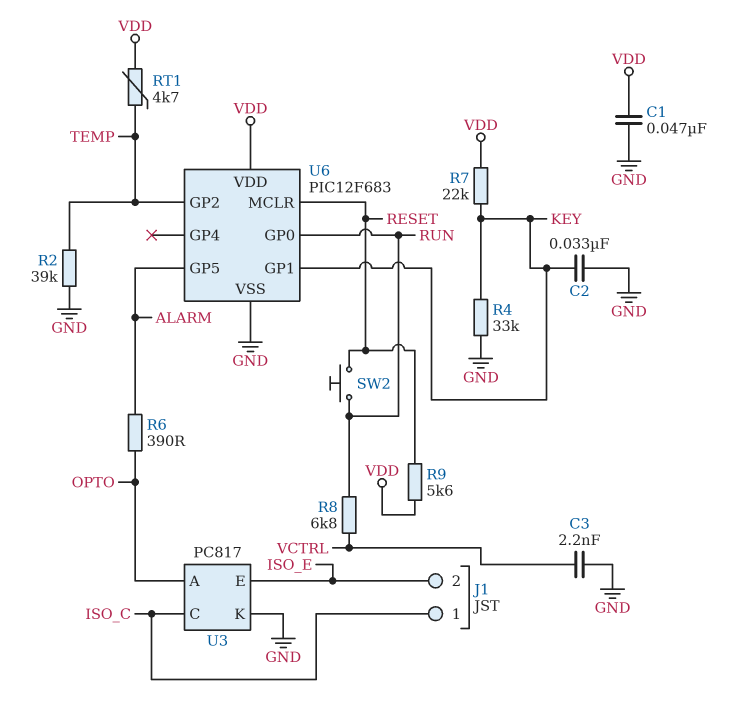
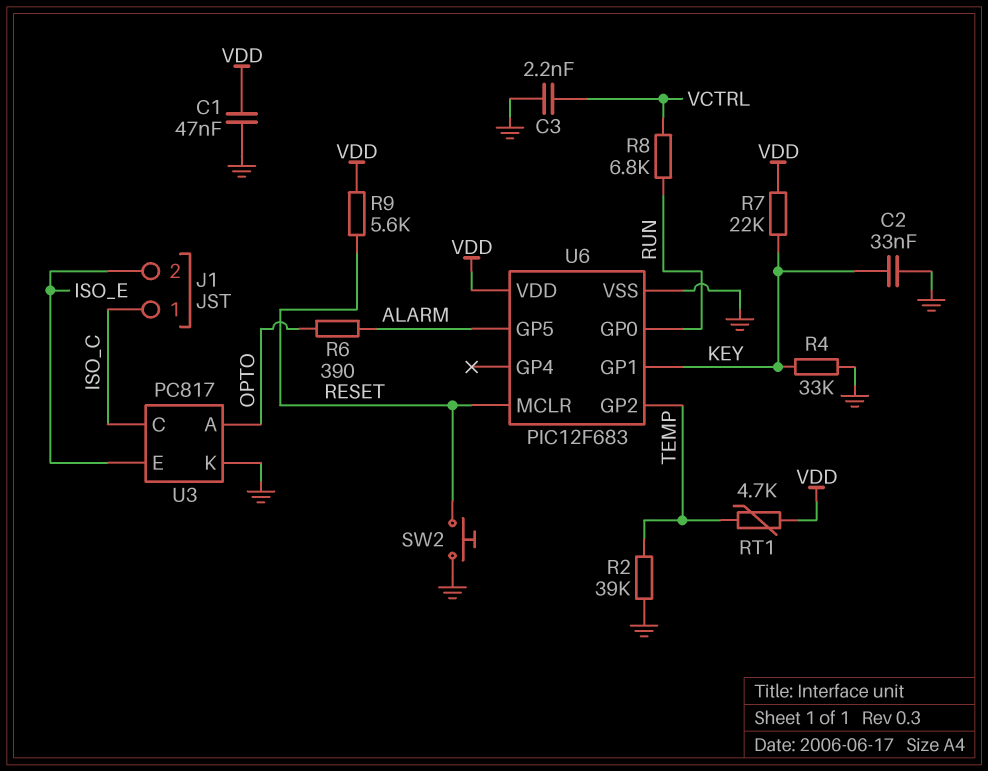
SW2: button (RESET, RUN) -> button (GND, RESET)

